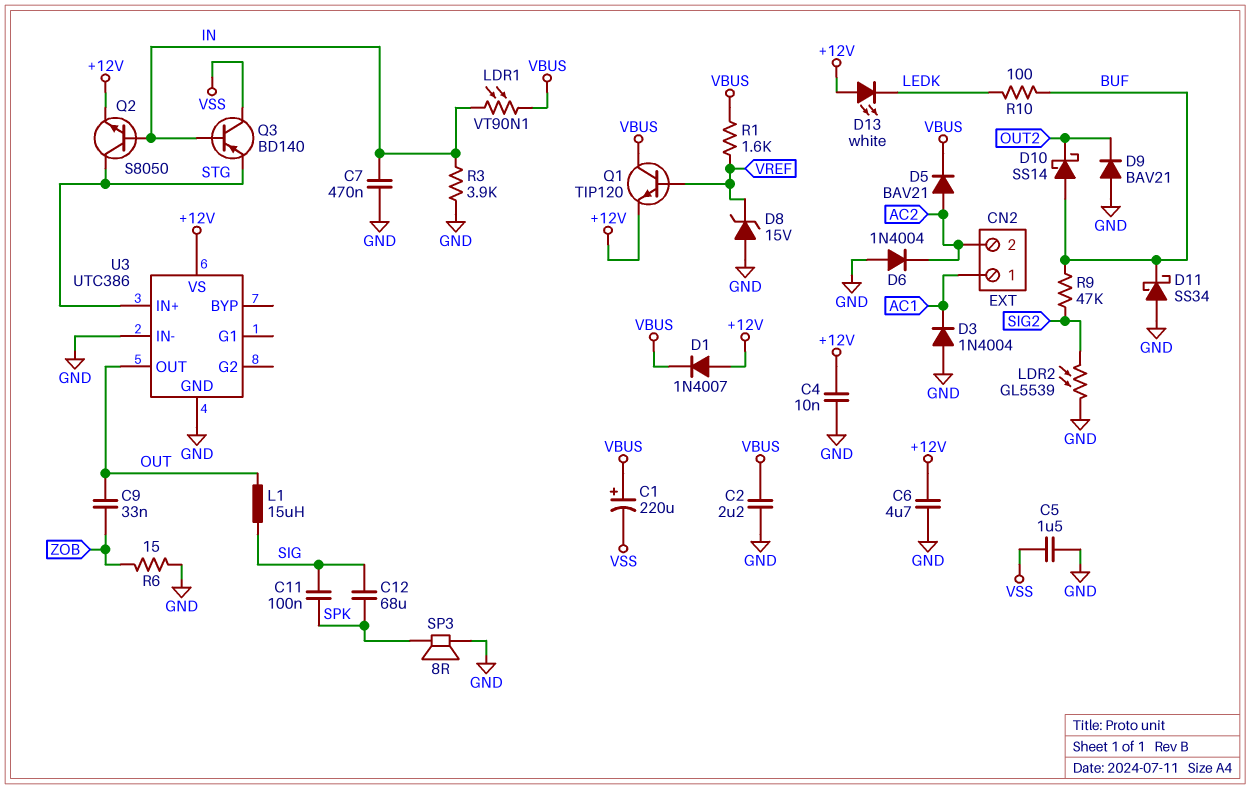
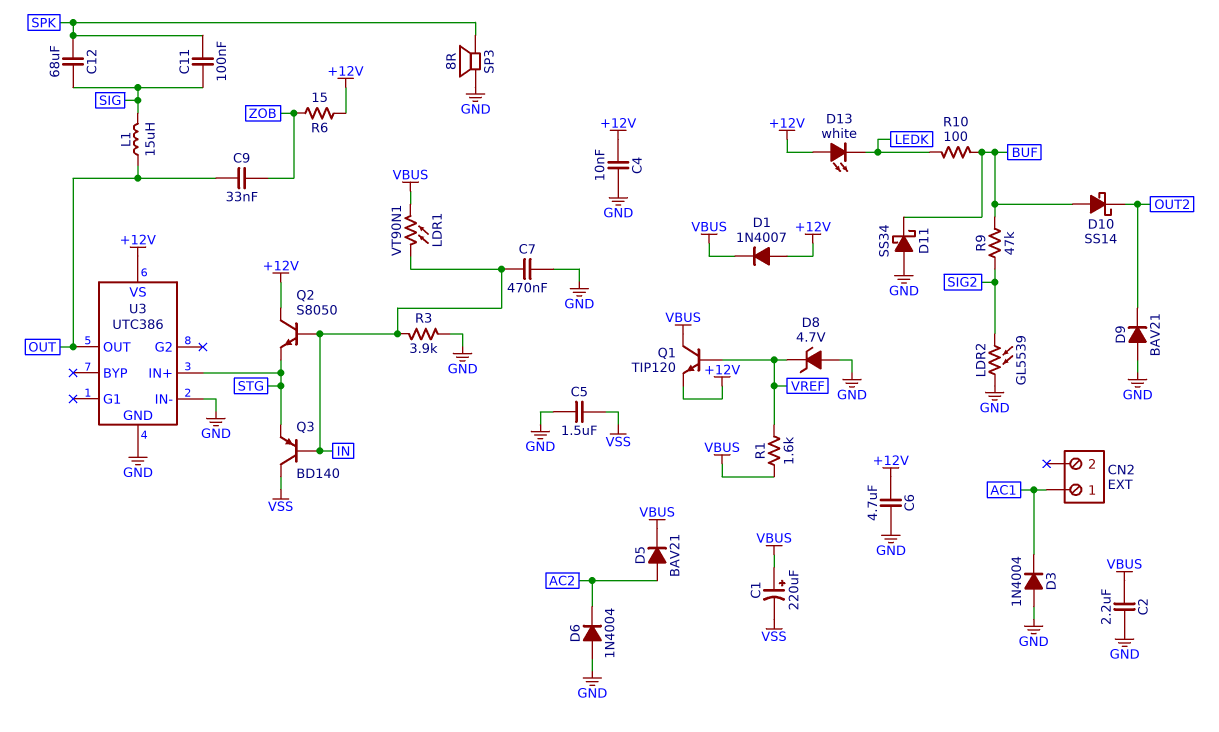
CN2 pin 2: AC2 -> none
D8: zener 15V (A GND, K VREF) -> zener 4.7V (A GND, K VREF)
Q2: NPN S8050 (B IN, C STG, E +12V) -> NPN S8050 (B IN, C +12V, E STG)
R6: 15 (GND, ZOB) -> 15 (+12V, ZOB)

